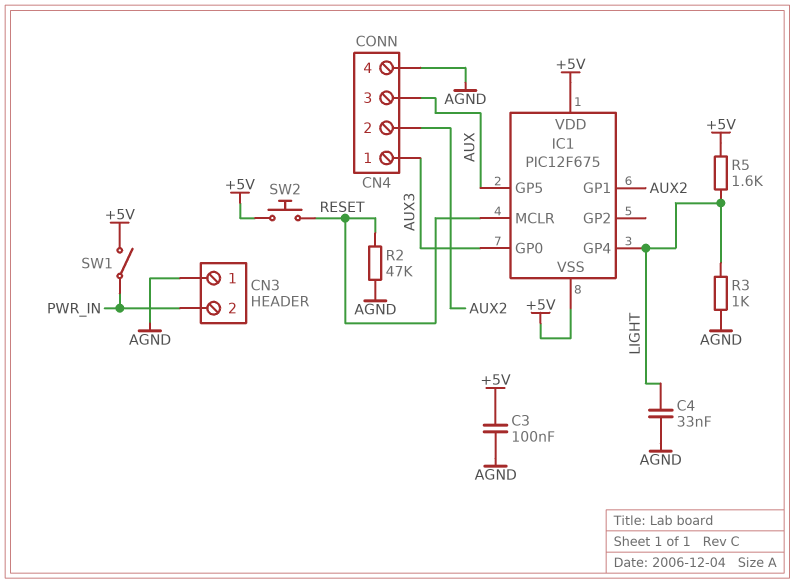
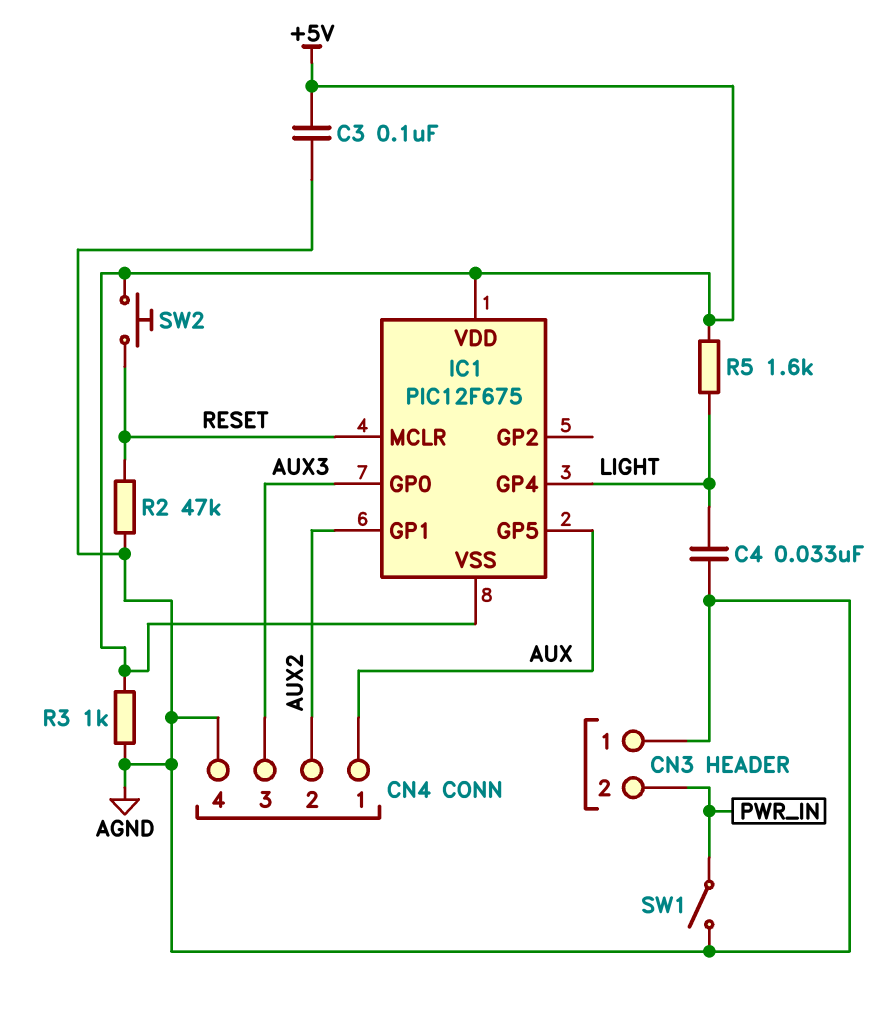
CN4 pin 1: AUX3 -> AUX
CN4 pin 3: AUX -> AUX3
R3: 1k (AGND, LIGHT) -> 1k (+5V, AGND)
SW1: switch (+5V, PWR_IN) -> switch (AGND, PWR_IN)

